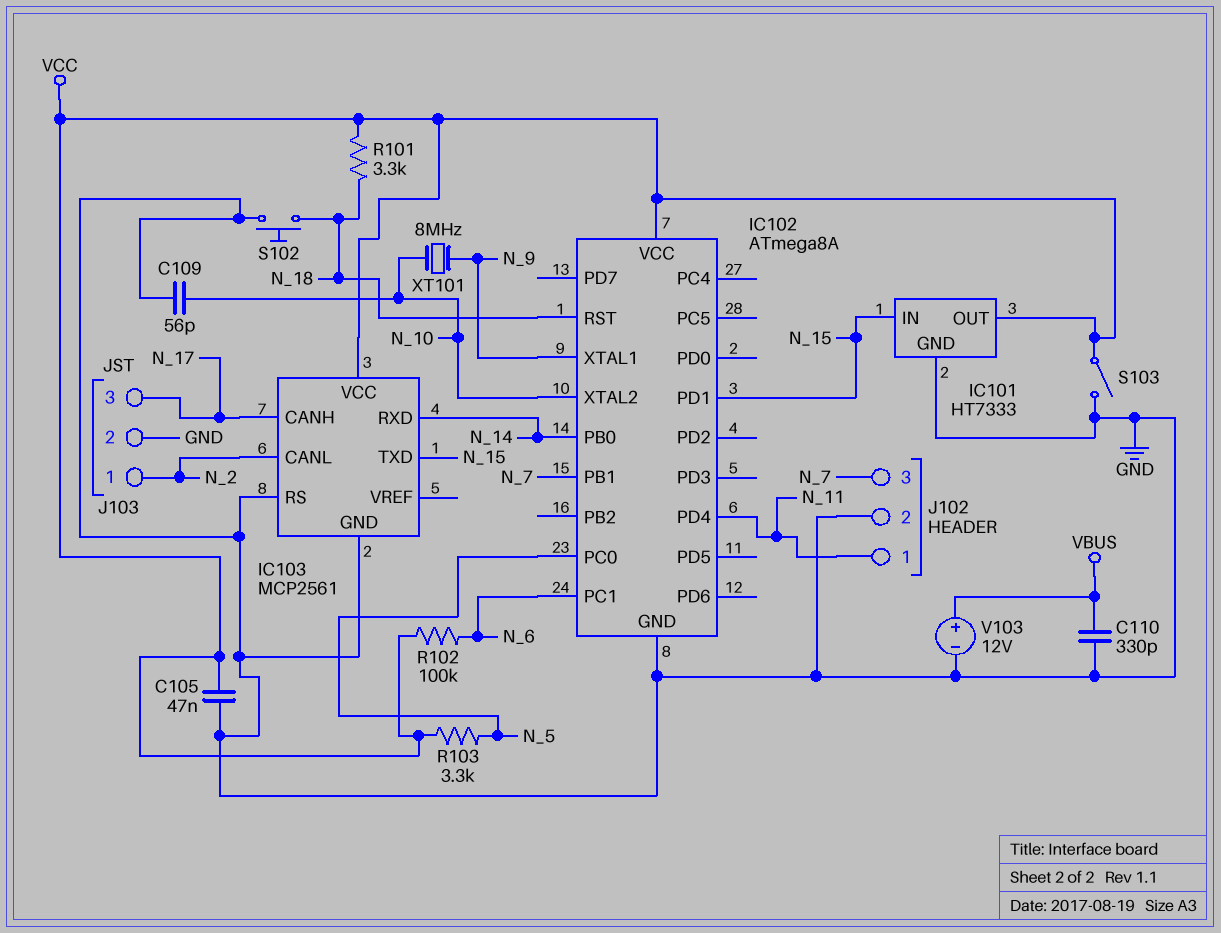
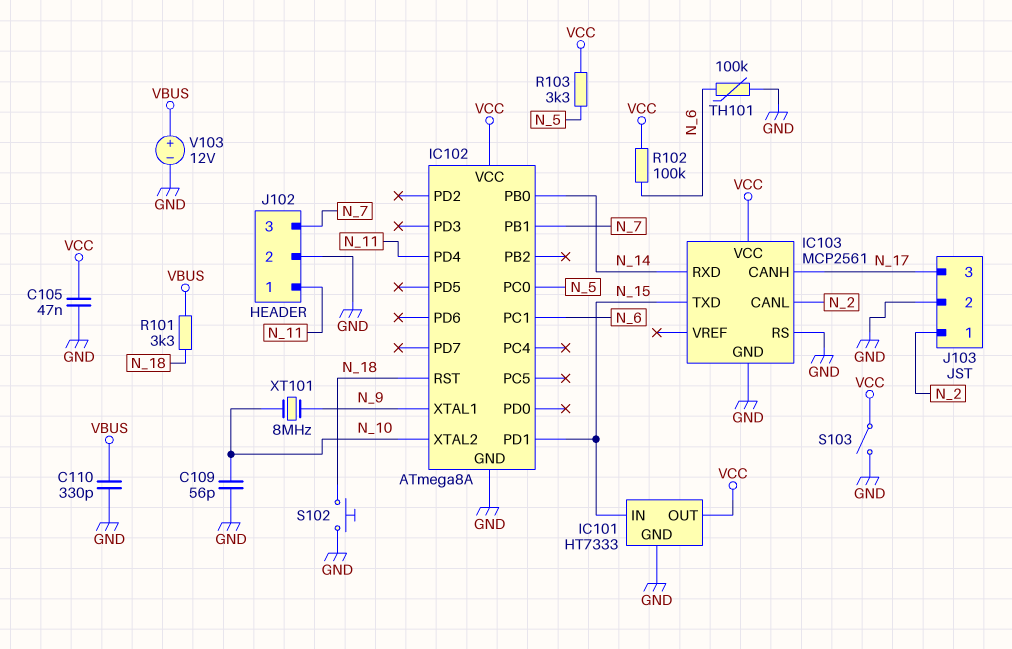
R101: 3.3k (N_18, VCC) -> 3.3k (N_18, VBUS)
TH101: none -> 100k (GND, N_6)

